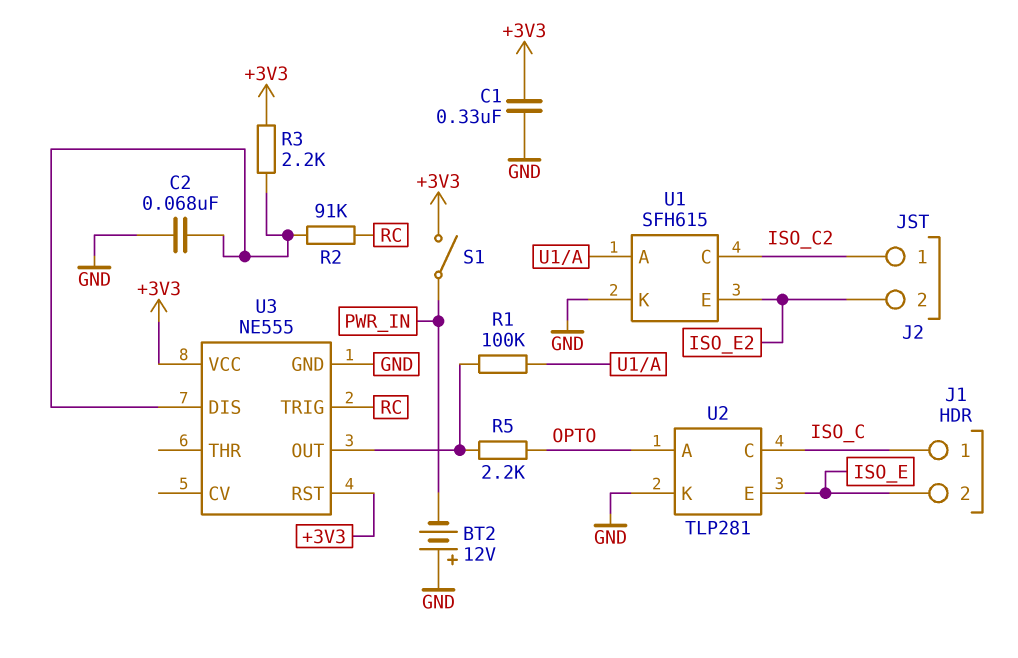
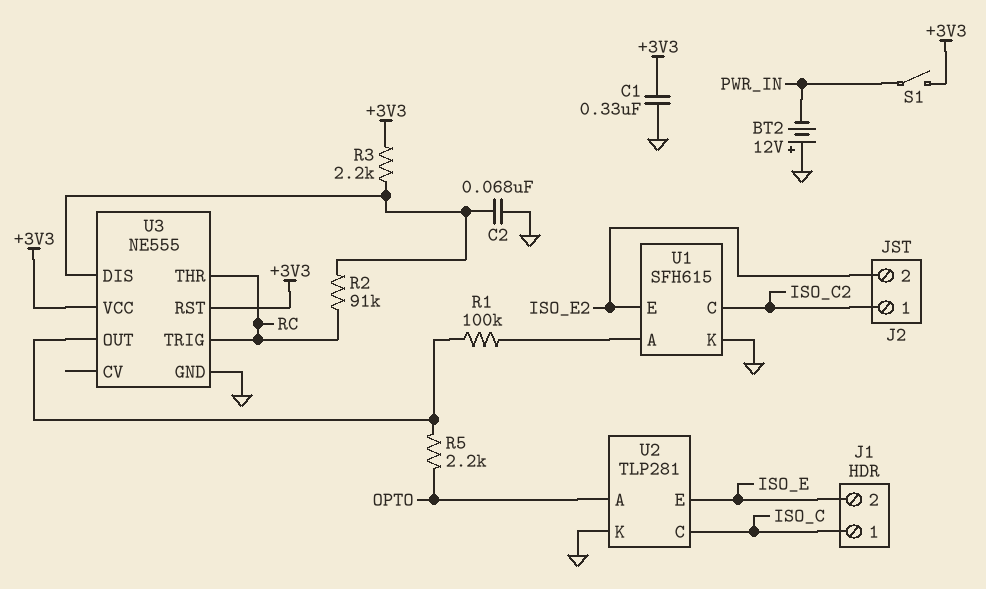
U3 pin THR: none -> RC

